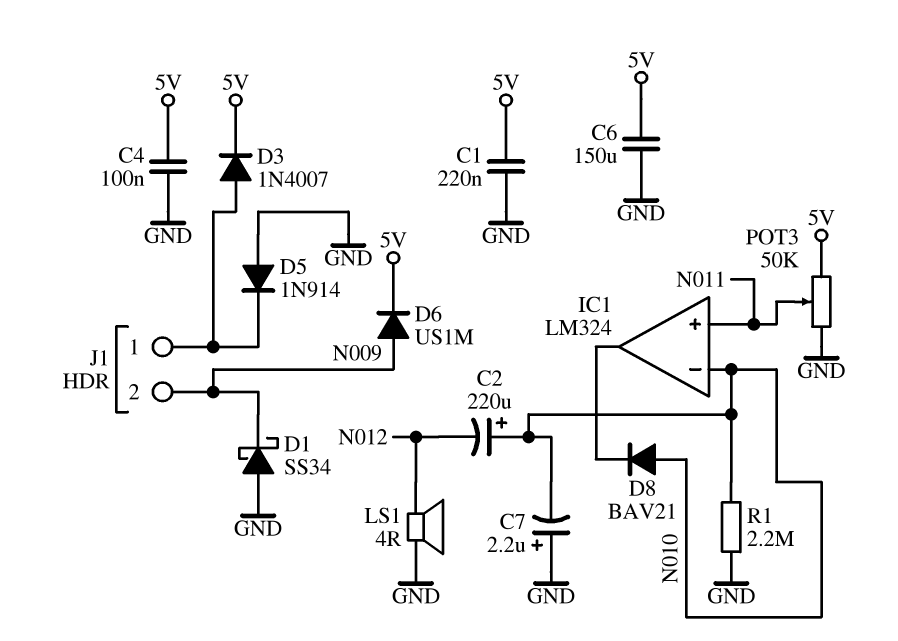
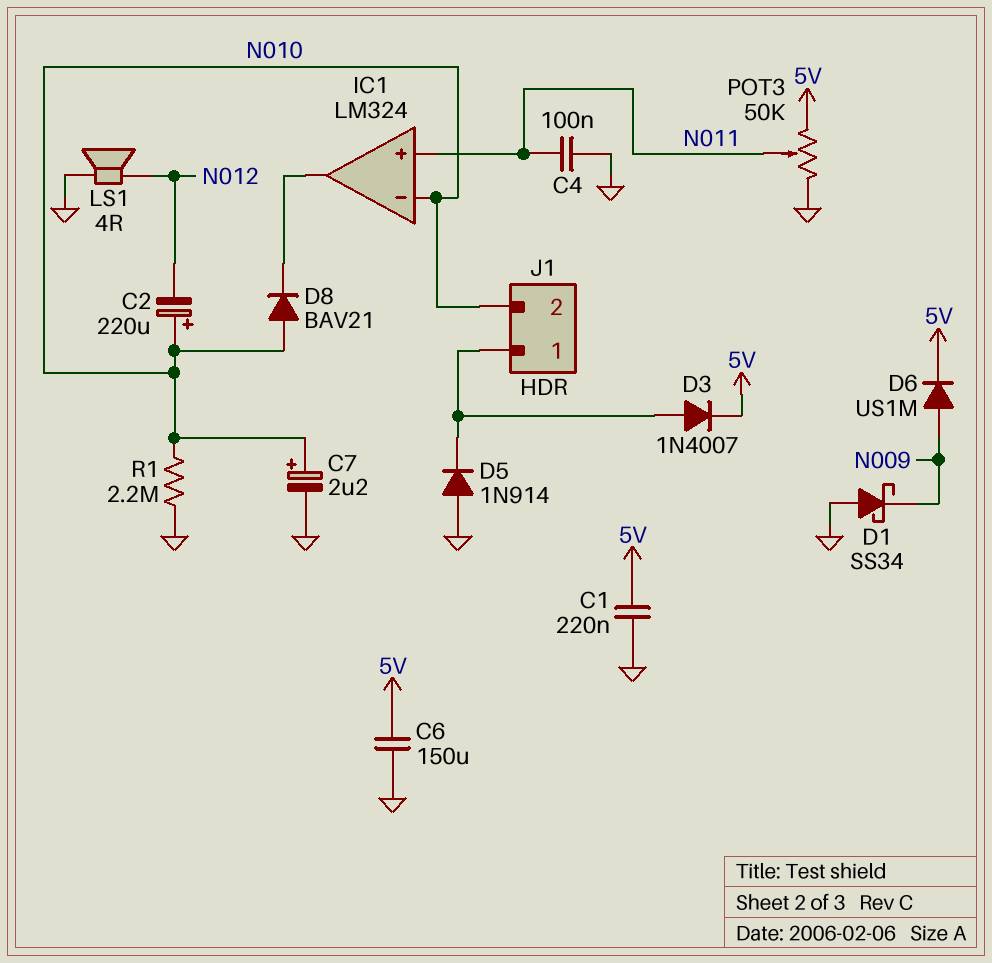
C4: 100nF (5V, GND) -> 100nF (GND, N011)
C7: 2.2uF (plus GND, minus N010) -> 2.2uF (plus N010, minus GND)
J1 pin 2: N009 -> N010

